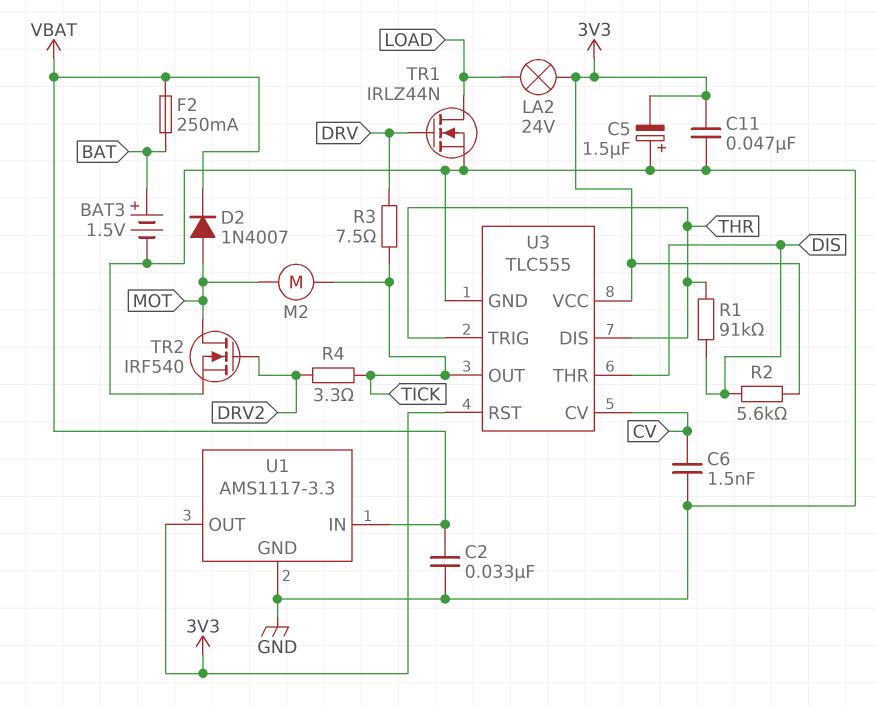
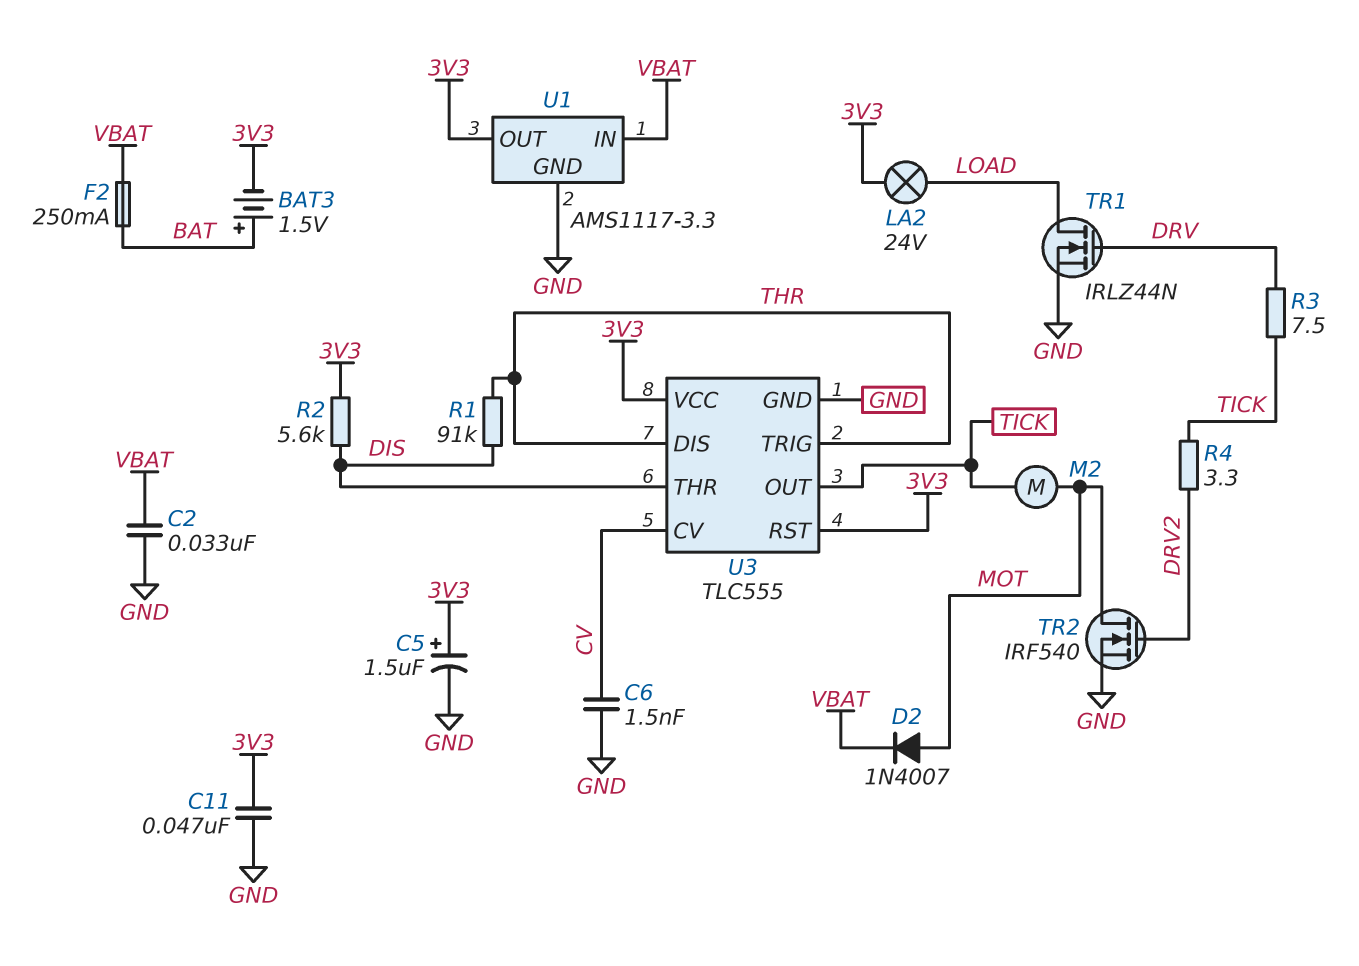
BAT3: 1.5V (plus BAT, minus GND) -> 1.5V (plus BAT, minus 3V3)
C5: 1.5uF (plus GND, minus 3V3) -> 1.5uF (plus 3V3, minus GND)

